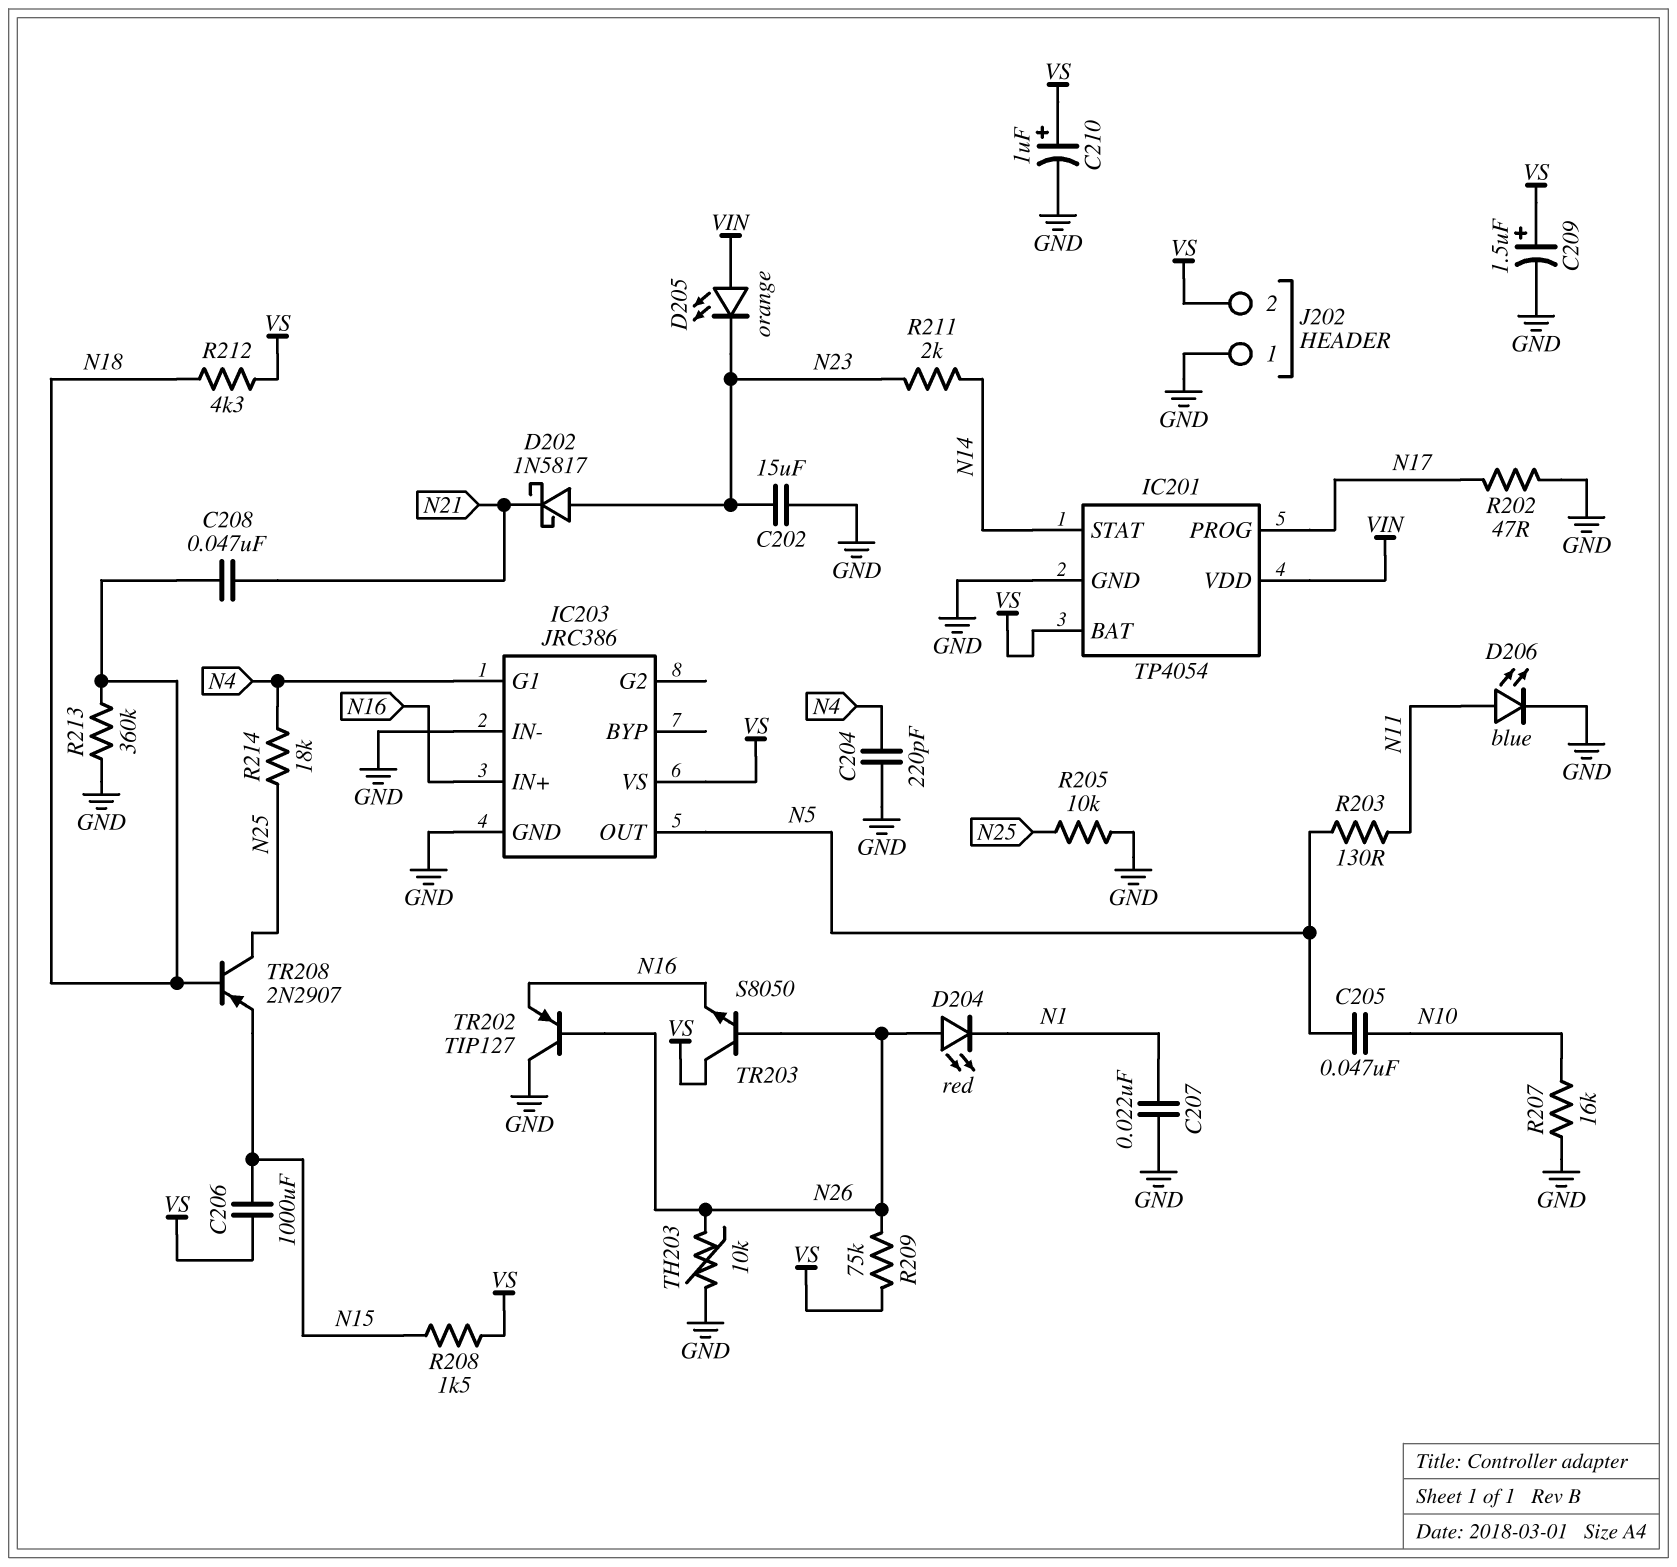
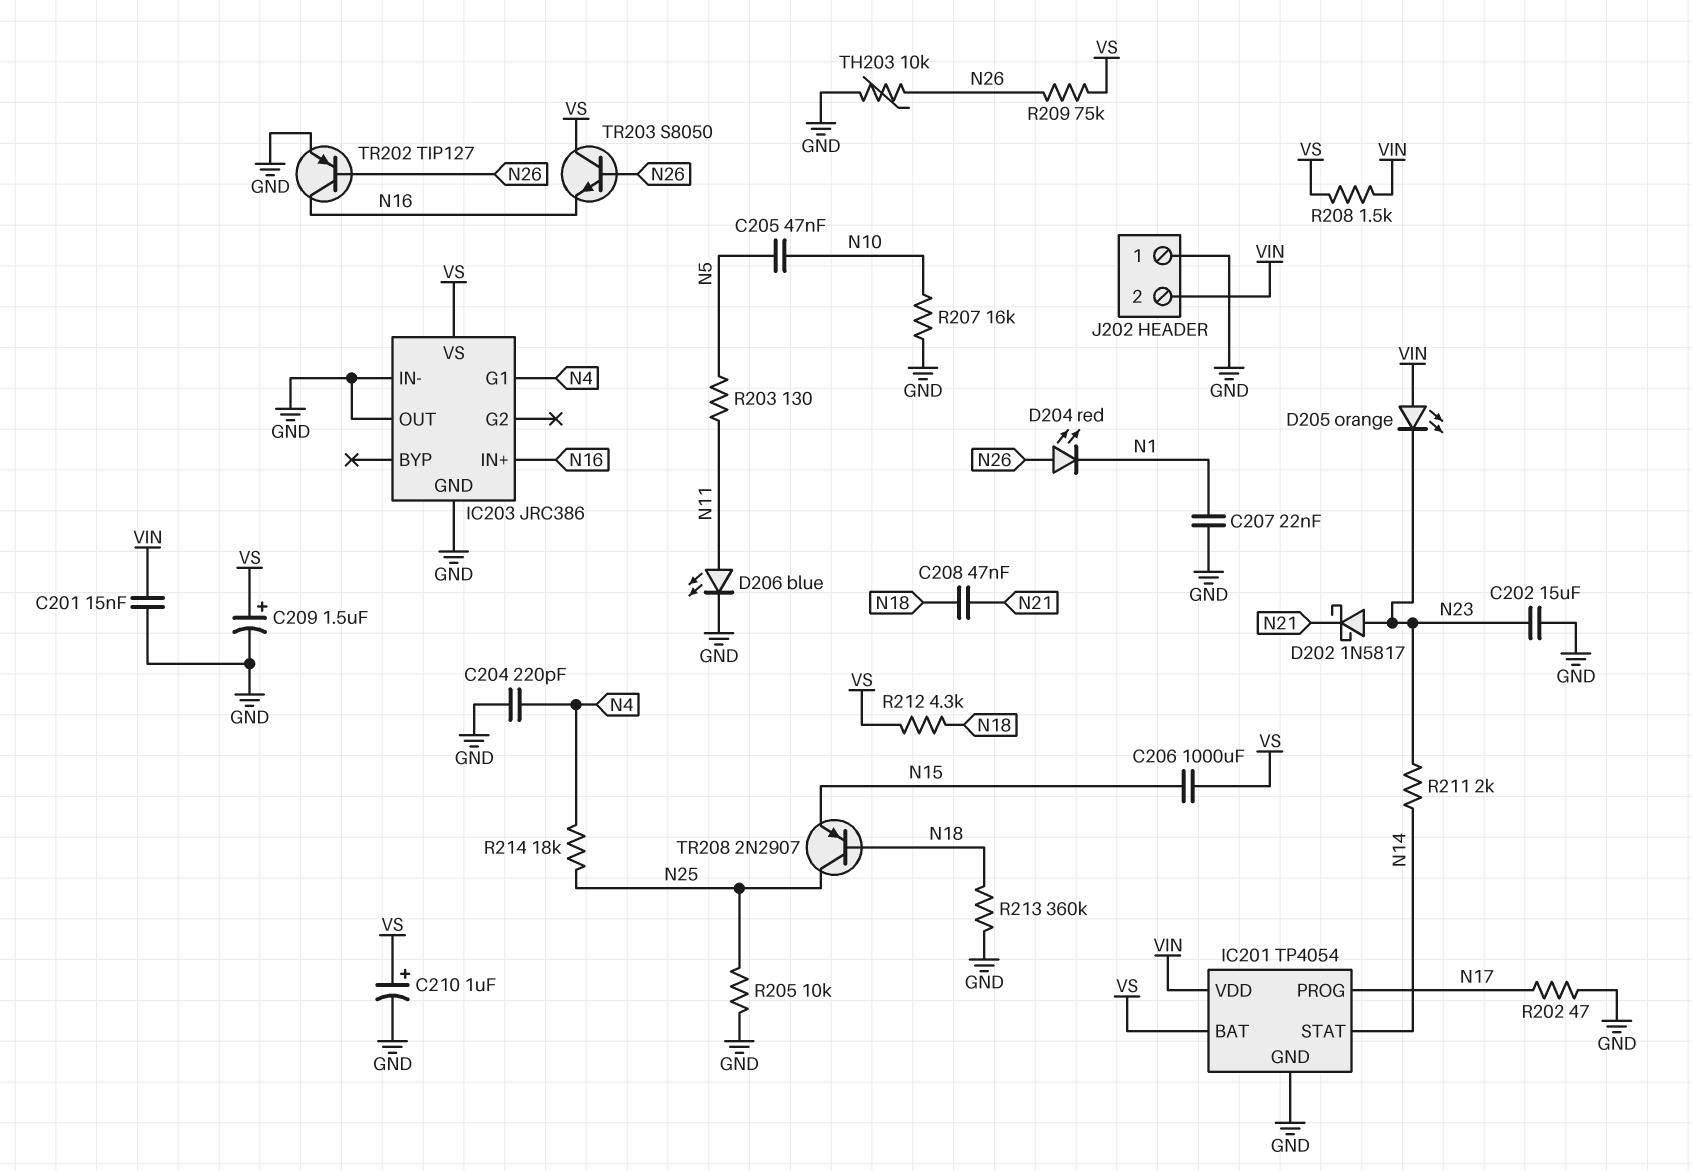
C201: none -> 15nF (GND, VIN)
IC203 pin OUT: N5 -> GND
J202 pin 2: VS -> VIN
R208: 1.5k (N15, VS) -> 1.5k (VIN, VS)
TR202: PNP TIP127 (B N26, C GND, E N16) -> PNP TIP127 (B N26, C N16, E GND)

